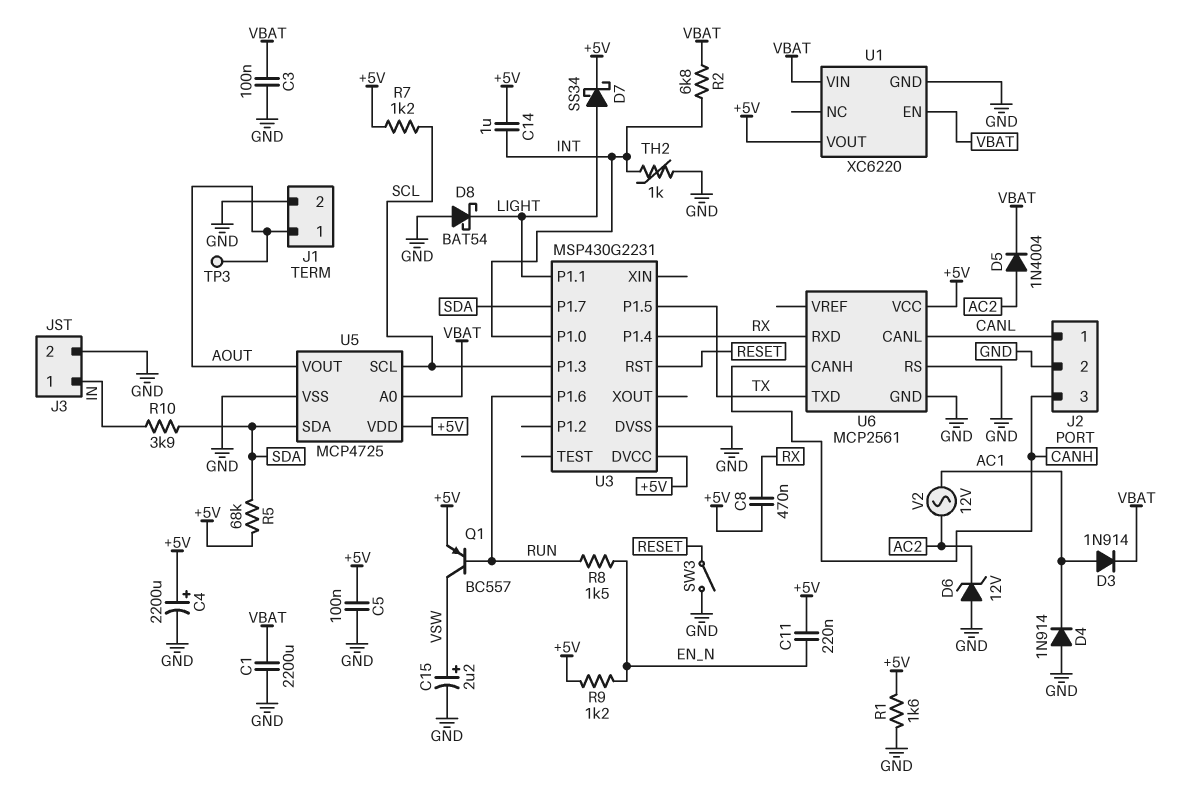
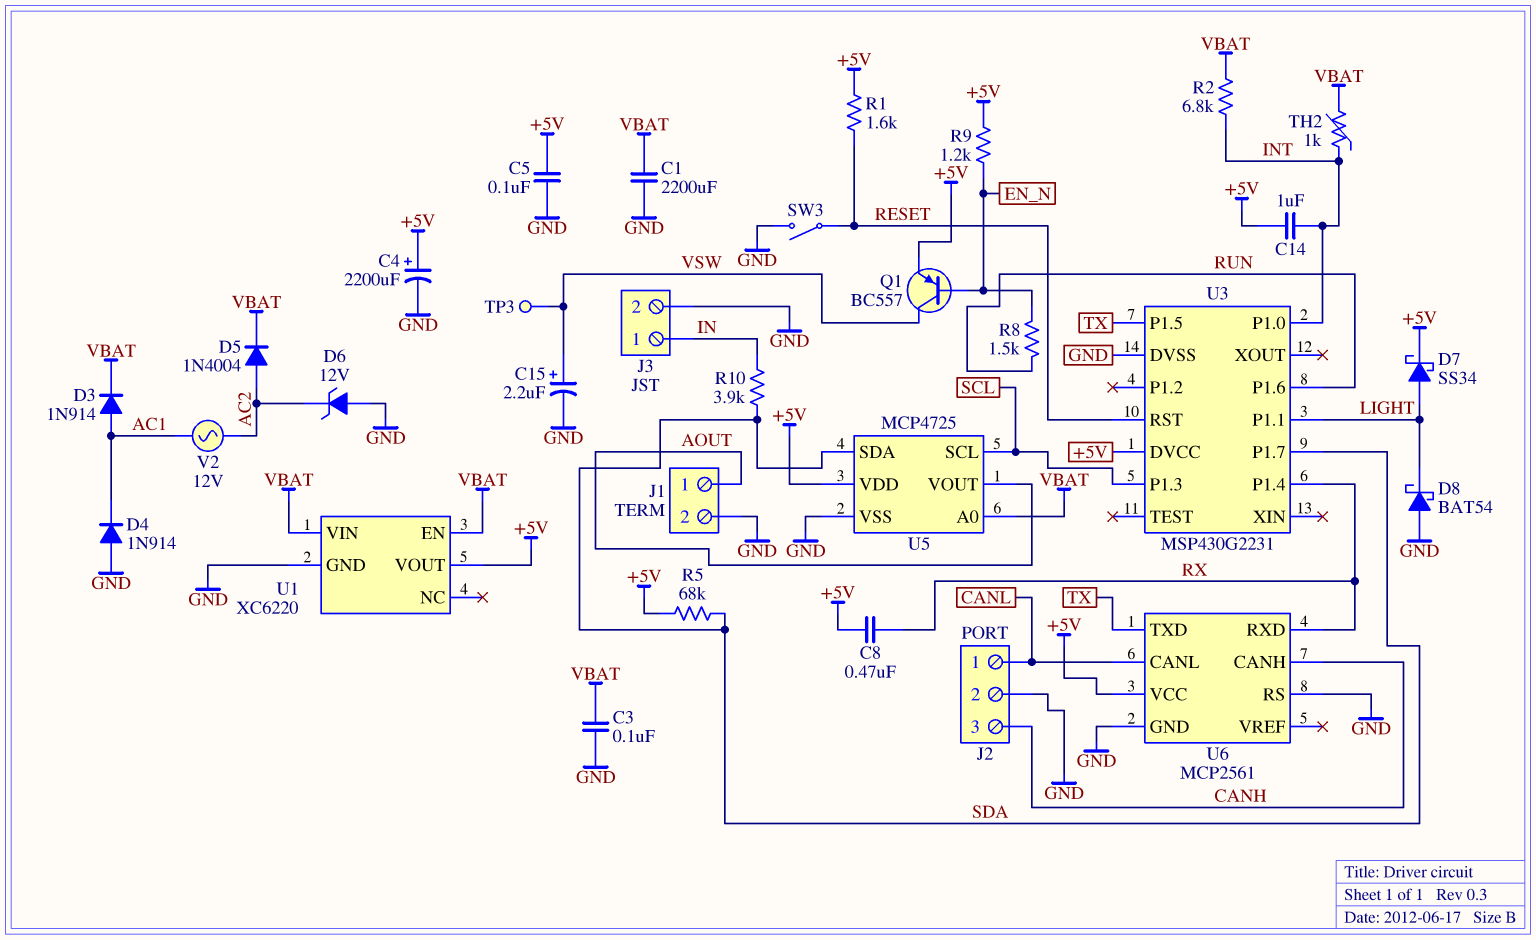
C11: 220nF (+5V, EN_N) -> none
Q1: PNP BC557 (B RUN, C VSW, E +5V) -> PNP BC557 (B EN_N, C VSW, E +5V)
R1: 1.6k (+5V, GND) -> 1.6k (+5V, RESET)
R7: 1.2k (+5V, SCL) -> none
TH2: 1k (GND, INT) -> 1k (INT, VBAT)
TP3: test point (AOUT) -> test point (VSW)

